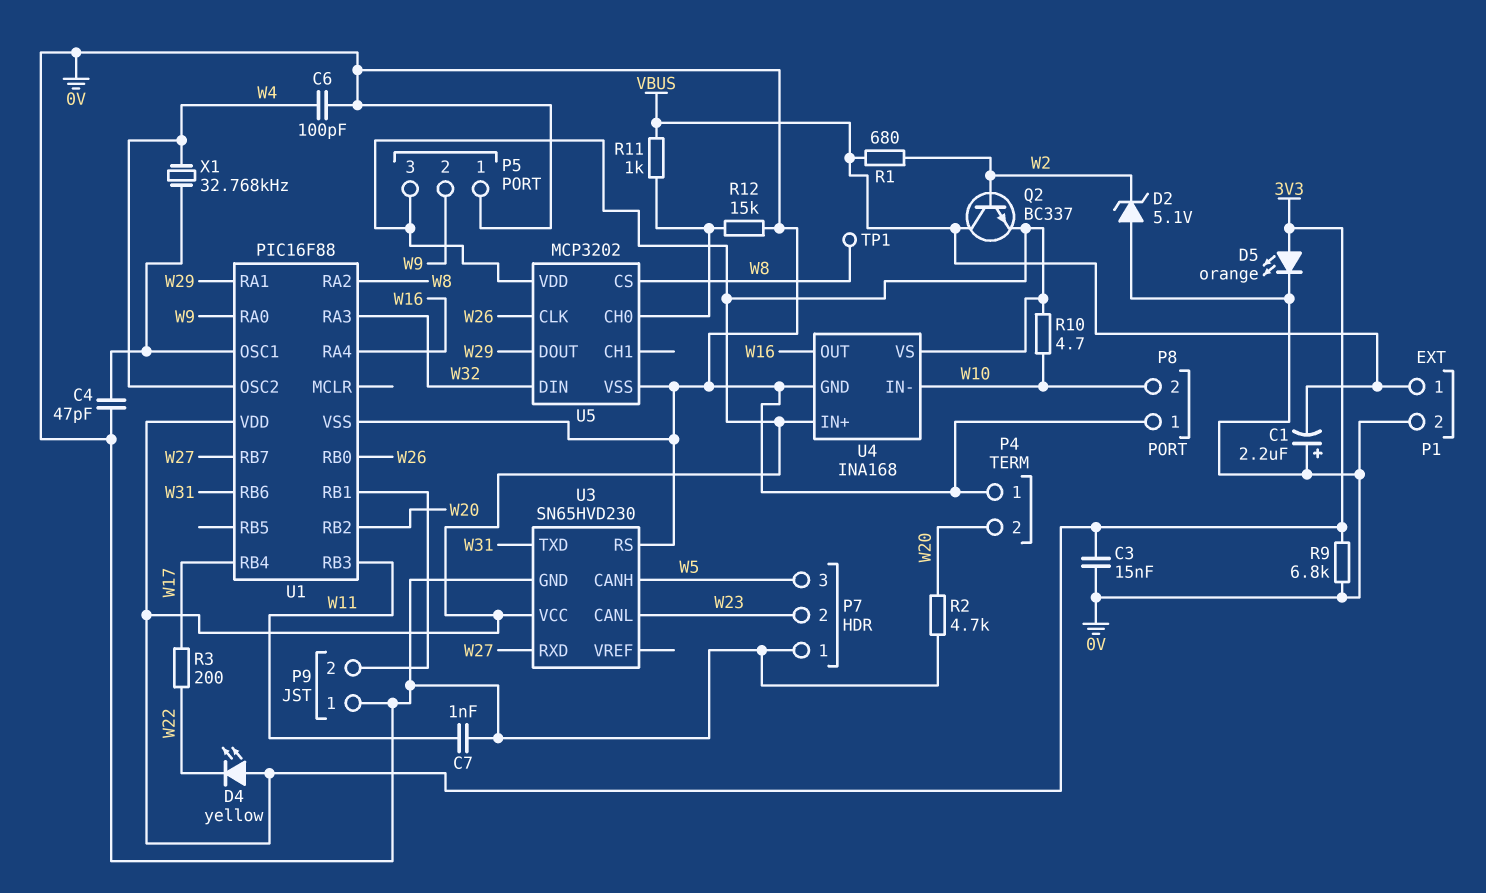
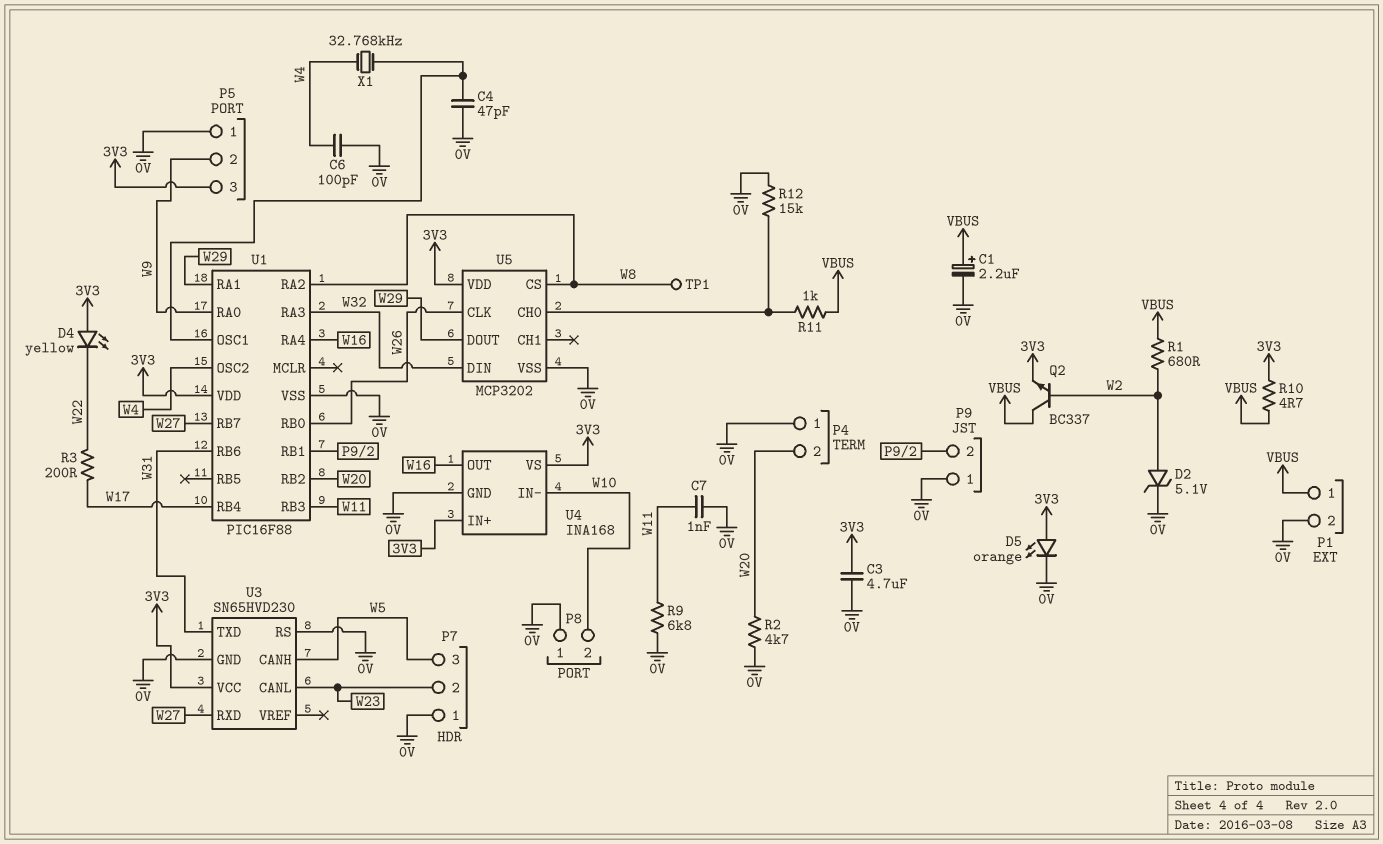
C1: 2.2uF (plus 0V, minus VBUS) -> 2.2uF (plus VBUS, minus 0V)
C3: 15nF (0V, 3V3) -> 4.7uF (0V, 3V3)
D2: zener 5.1V (A 0V, K W2) -> zener 5.1V (A W2, K 0V)
R9: 6.8k (0V, 3V3) -> 6.8k (0V, W11)
R10: 4.7 (3V3, W10) -> 4.7 (3V3, VBUS)

